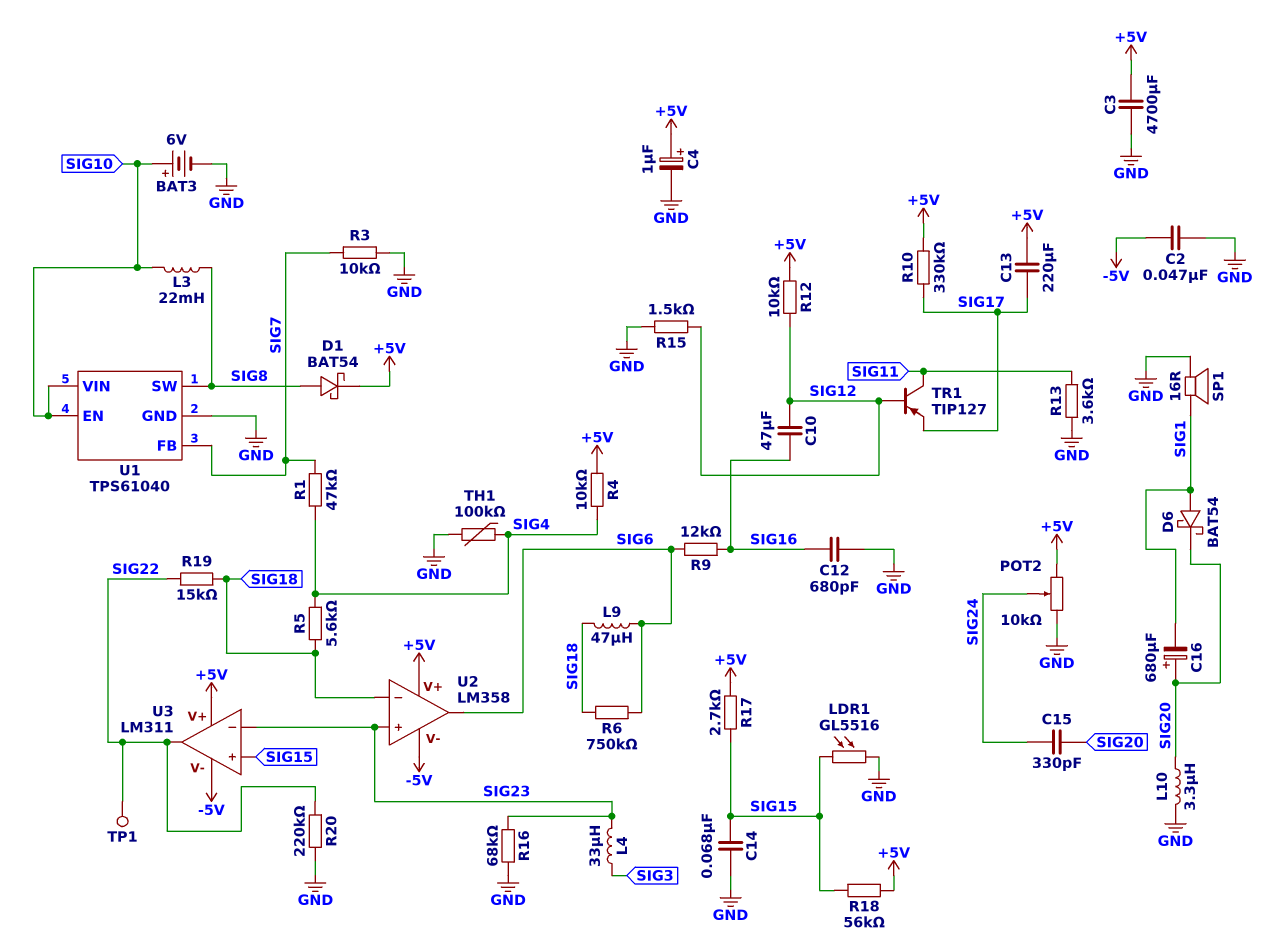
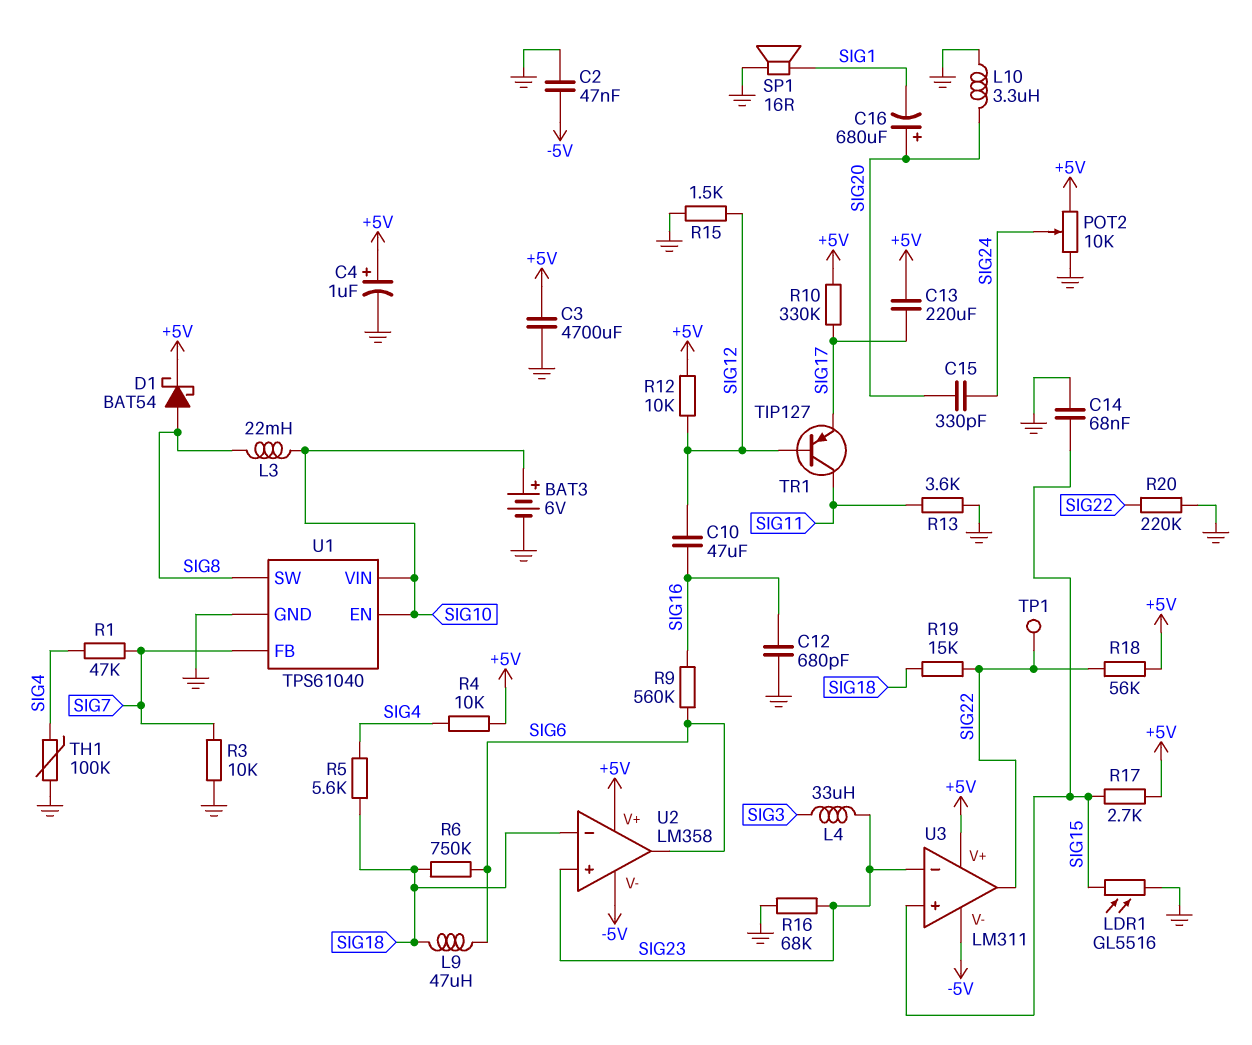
D6: schottky BAT54 (A SIG1, K SIG20) -> none
R9: 12k (SIG6, SIG16) -> 560k (SIG6, SIG16)
R18: 56k (+5V, SIG15) -> 56k (+5V, SIG22)

